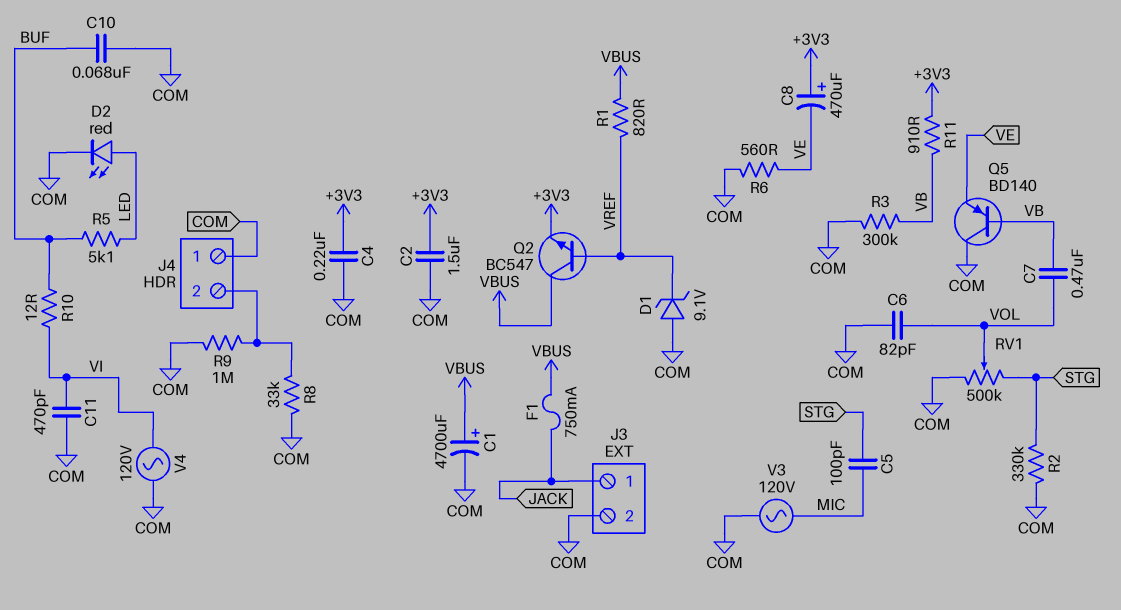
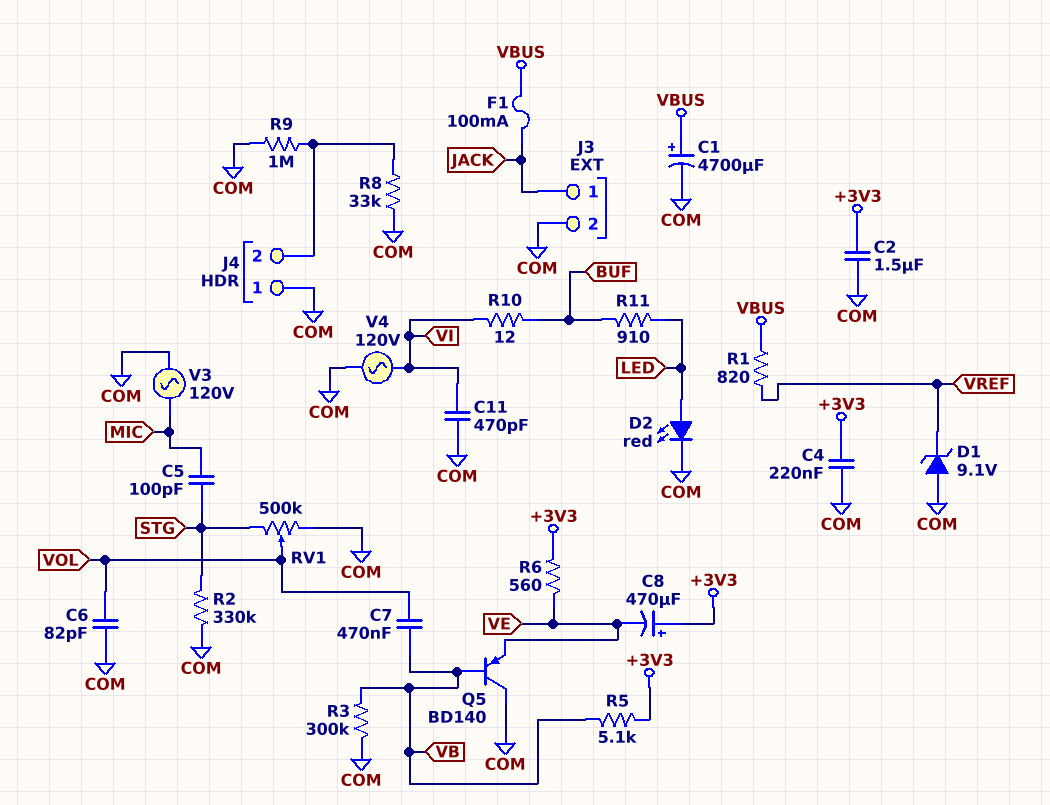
C10: 68nF (BUF, COM) -> none
F1: 750mA (JACK, VBUS) -> 100mA (JACK, VBUS)
Q2: NPN BC547 (B VREF, C VBUS, E +3V3) -> none
R5: 5.1k (BUF, LED) -> 5.1k (+3V3, VB)
R6: 560 (COM, VE) -> 560 (+3V3, VE)
R11: 910 (+3V3, VB) -> 910 (BUF, LED)

